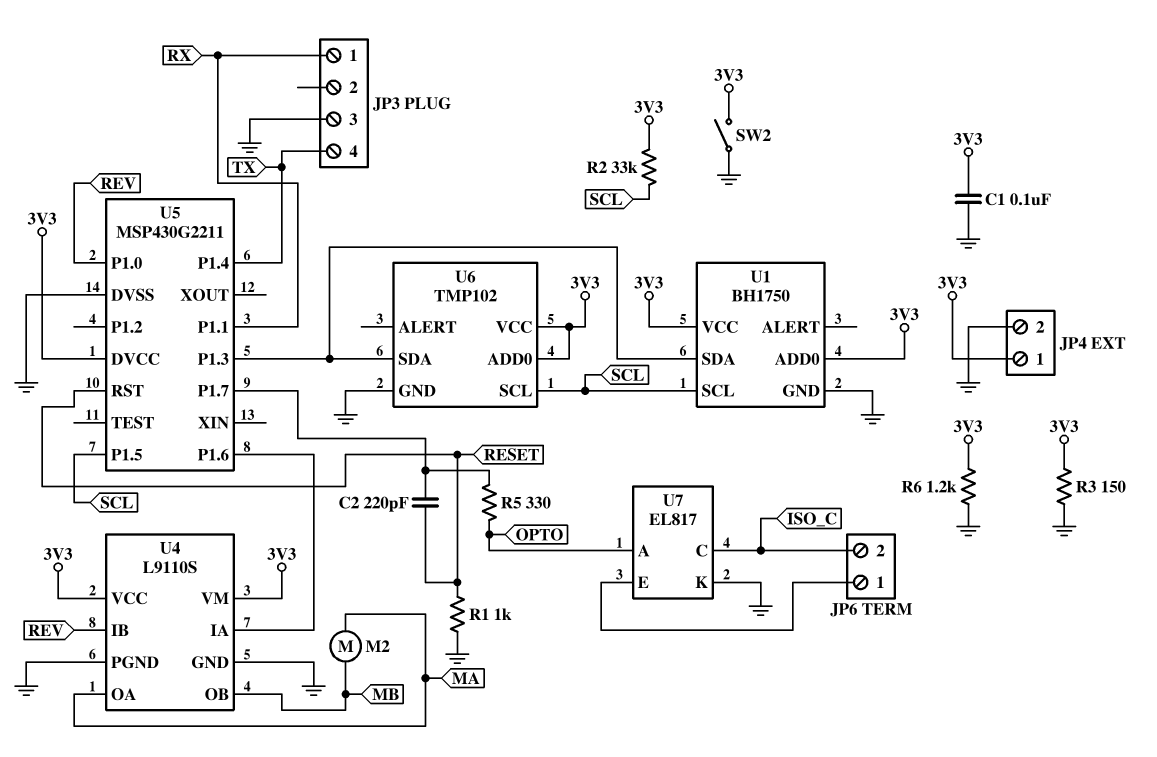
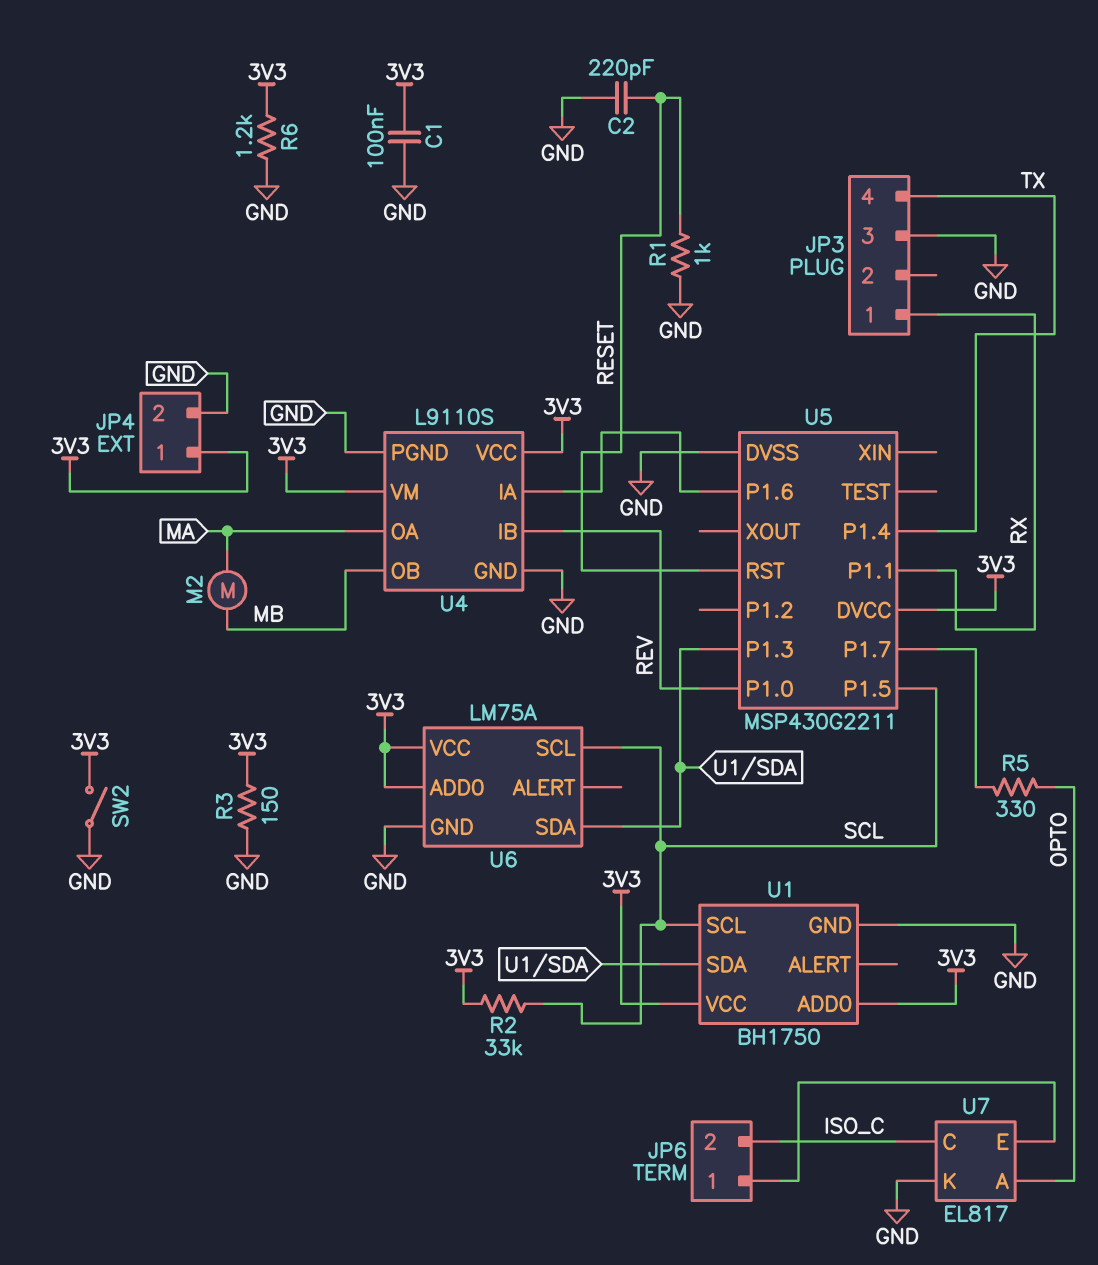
C2: 220pF (RESET, U5/P1.7) -> 220pF (GND, RESET)
U6: TMP102 -> LM75A

